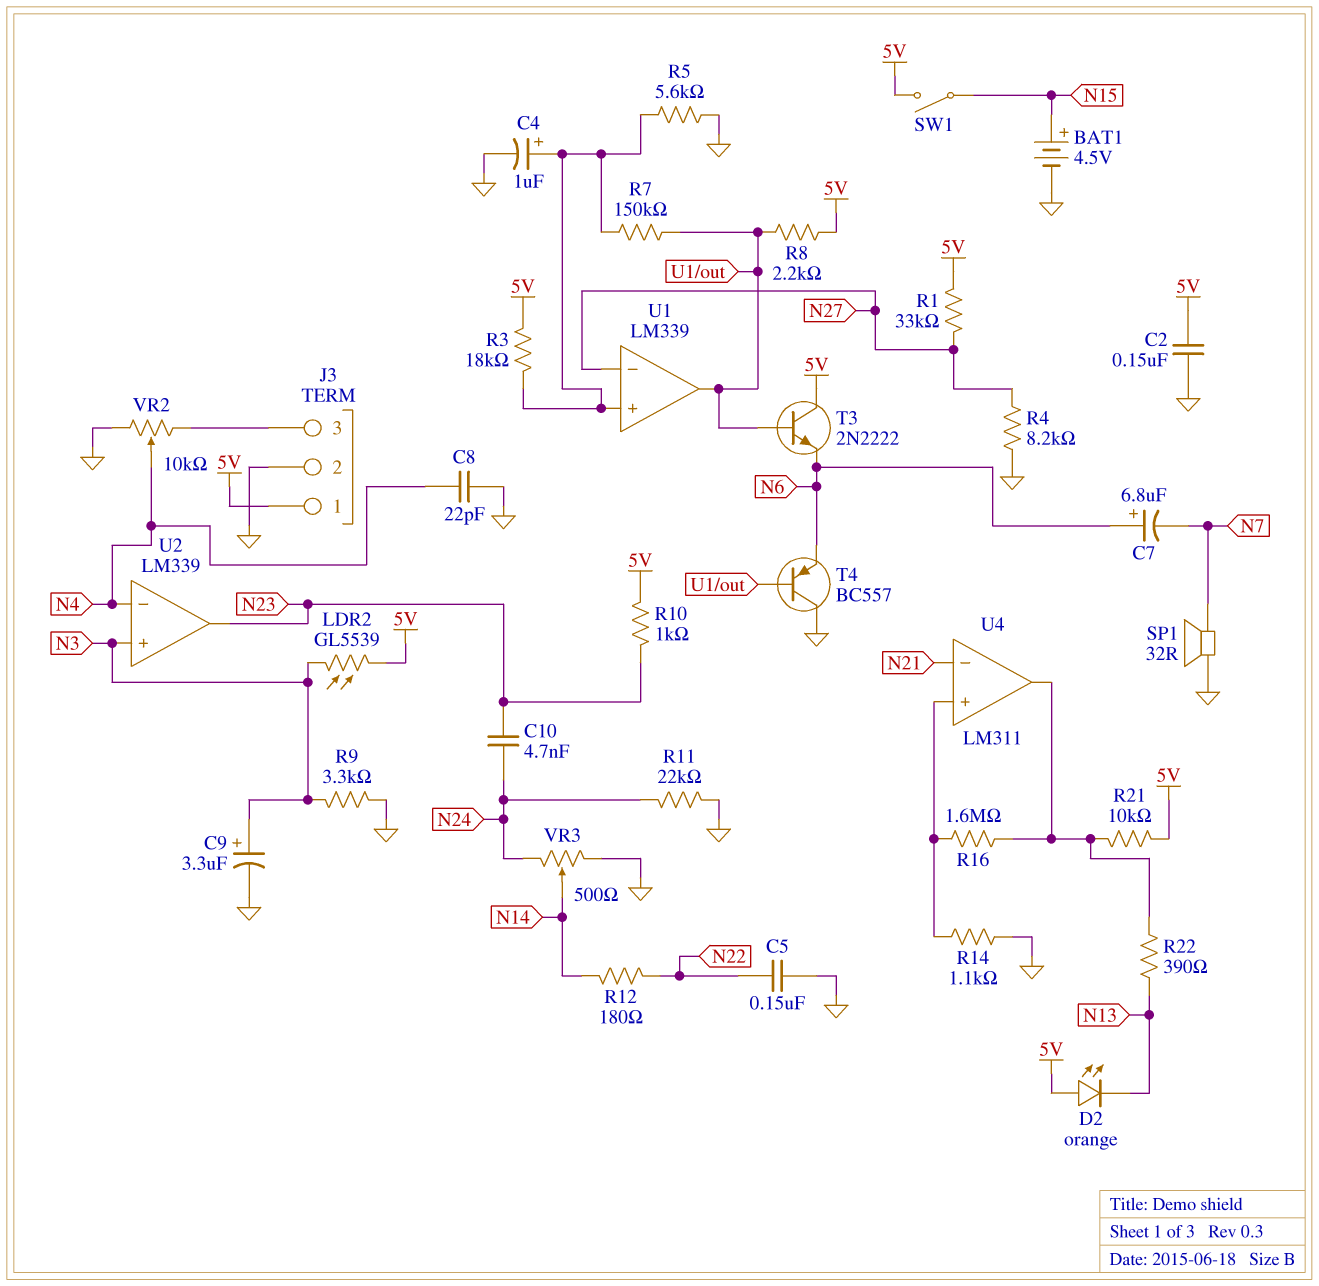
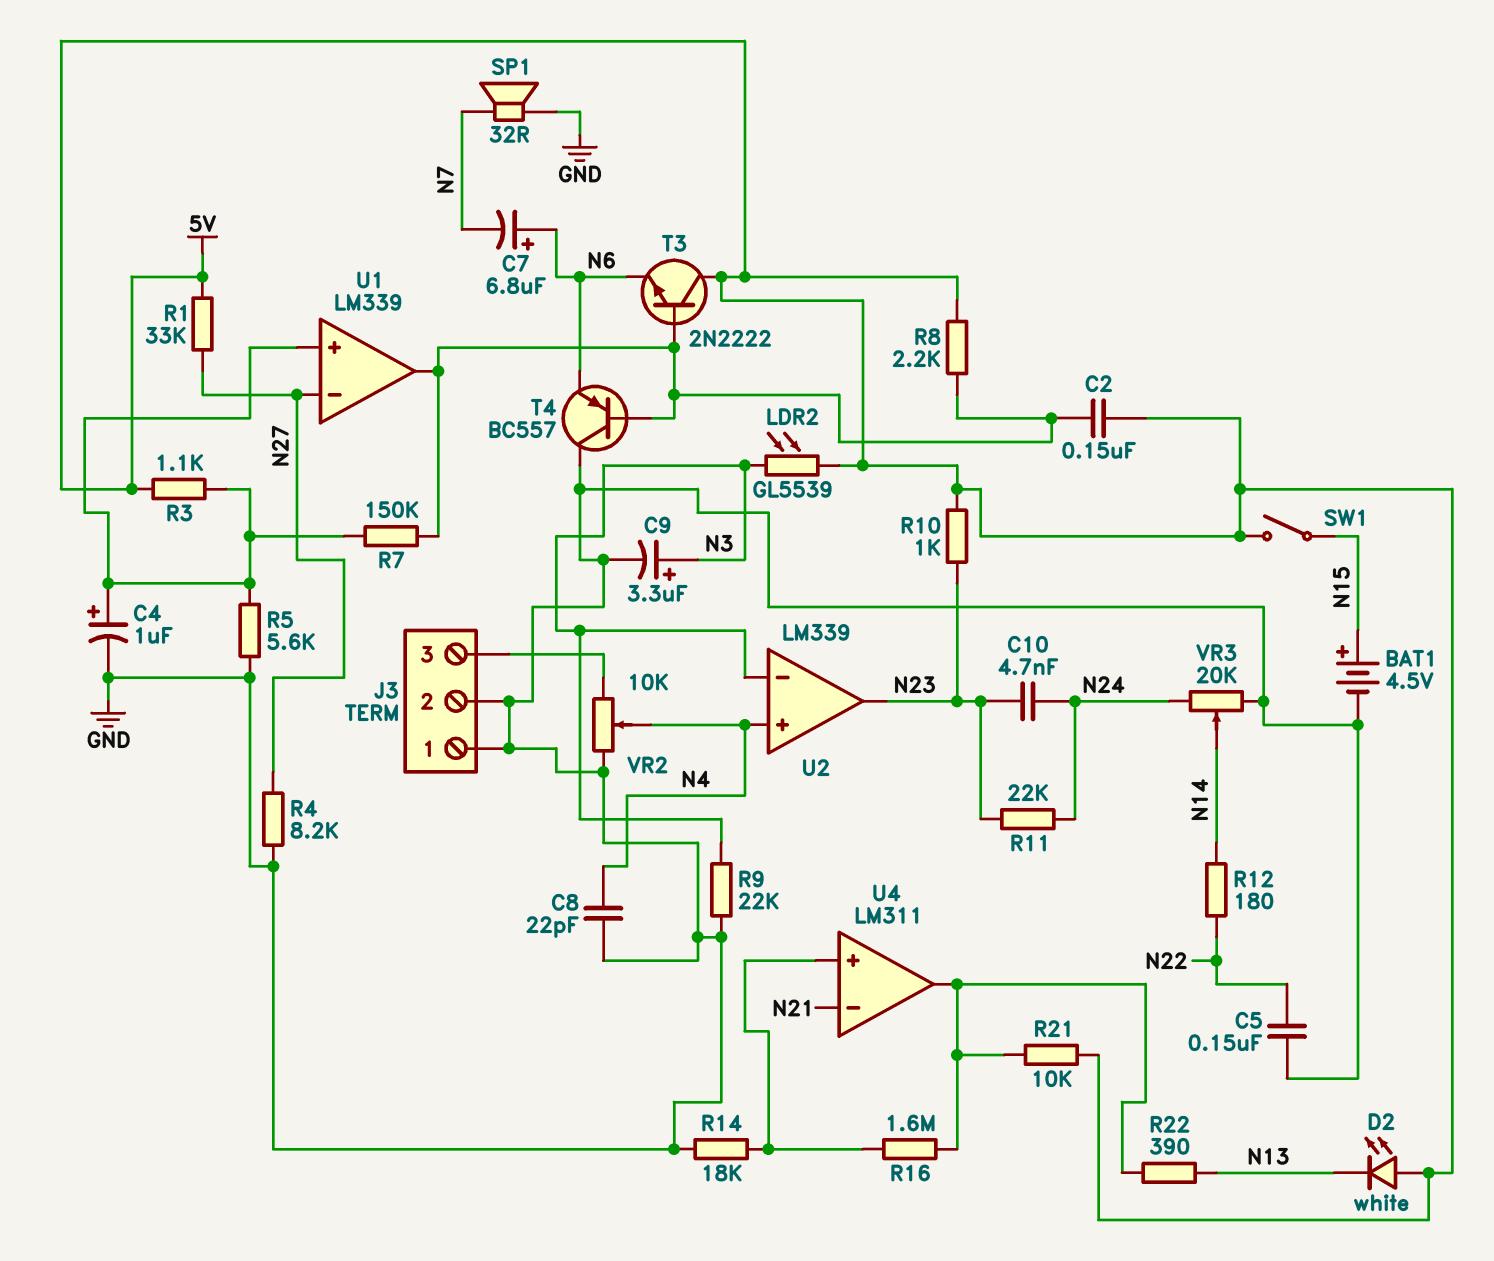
C2: 150nF (5V, GND) -> 150nF (5V, U1/out)
D2: LED orange (A 5V, K N13) -> LED white (A 5V, K N13)
J3 pin 1: 5V -> GND
R3: 18k (5V, U1/in+) -> 1.1k (5V, U1/in+)
R9: 3.3k (GND, N3) -> 22k (GND, N3)
R11: 22k (GND, N24) -> 22k (N23, N24)
R14: 1.1k (GND, U4/in+) -> 18k (GND, U4/in+)
U2 pin in+: N3 -> N4
U2 pin in-: N4 -> N3
VR3: 500 (GND, N24, wiper N14) -> 20k (GND, N24, wiper N14)

